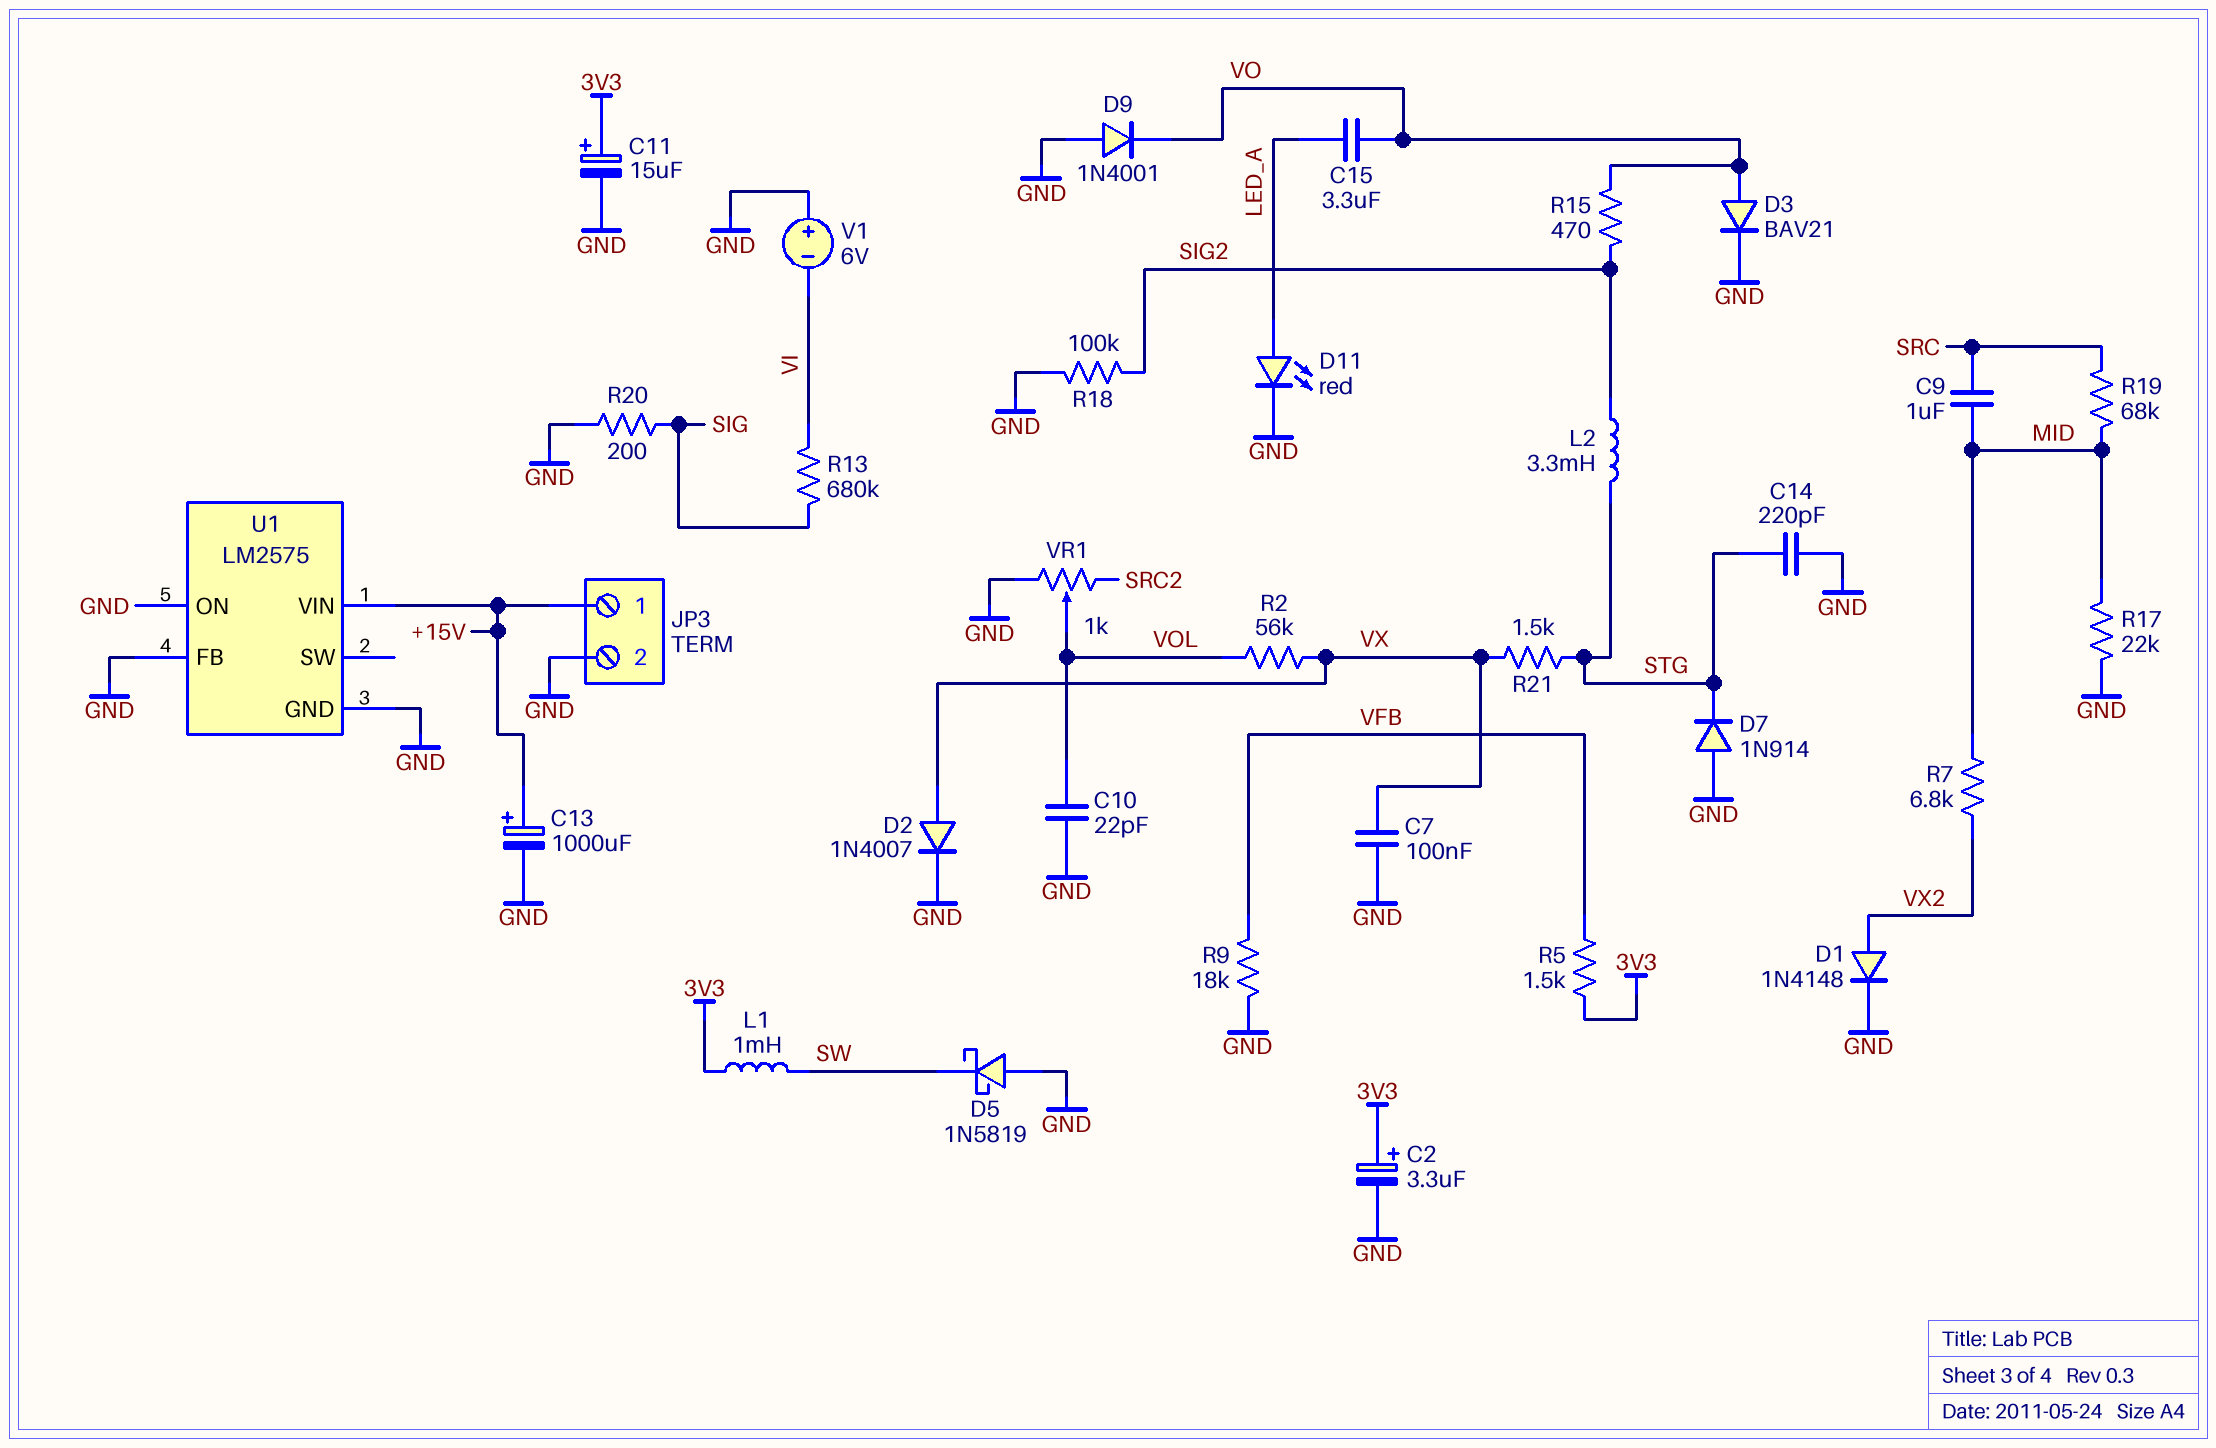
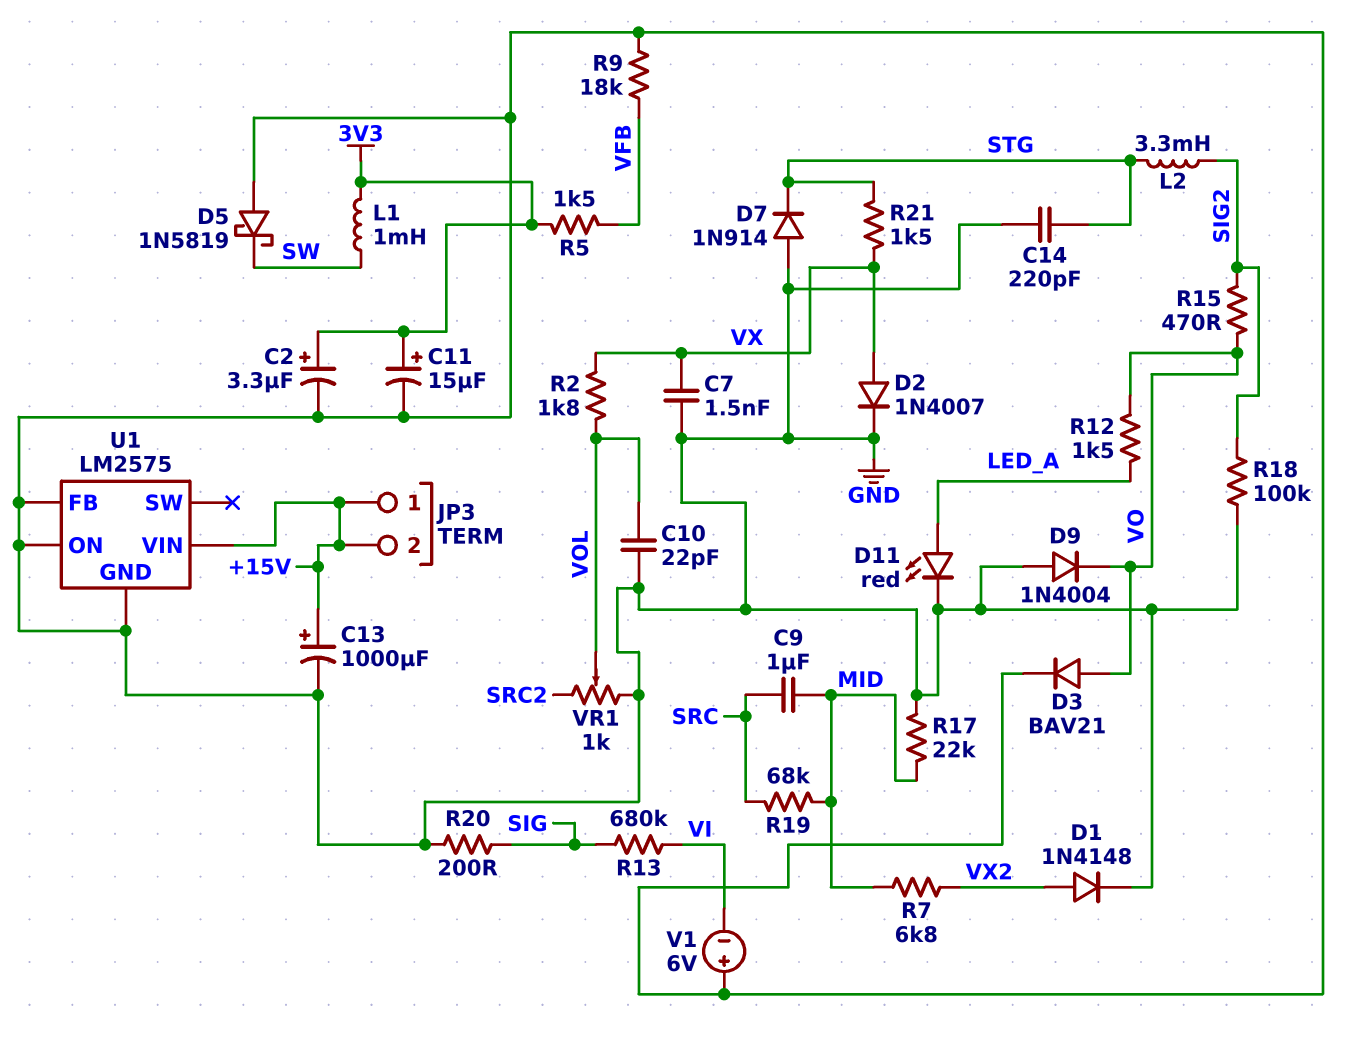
C7: 100nF (GND, VX) -> 1.5nF (GND, VX)
C15: 3.3uF (LED_A, VO) -> none
D9: diode 1N4001 (A GND, K VO) -> diode 1N4004 (A GND, K VO)
JP3 pin 2: GND -> +15V
R2: 56k (VOL, VX) -> 1.8k (VOL, VX)
R12: none -> 1.5k (LED_A, VO)

